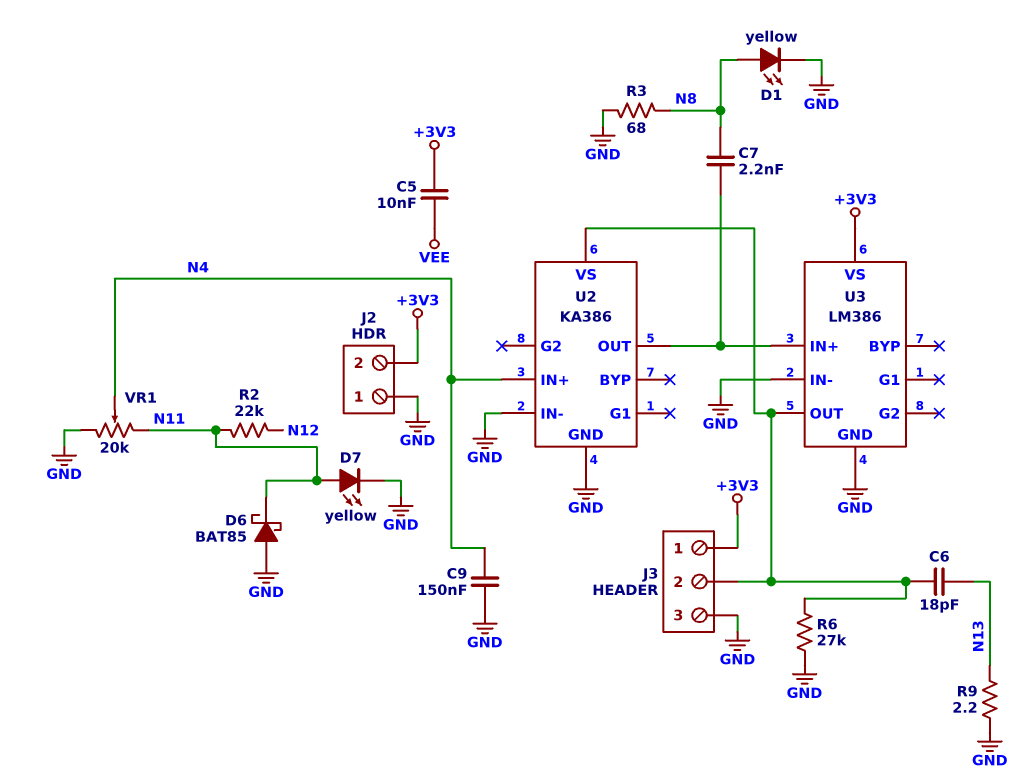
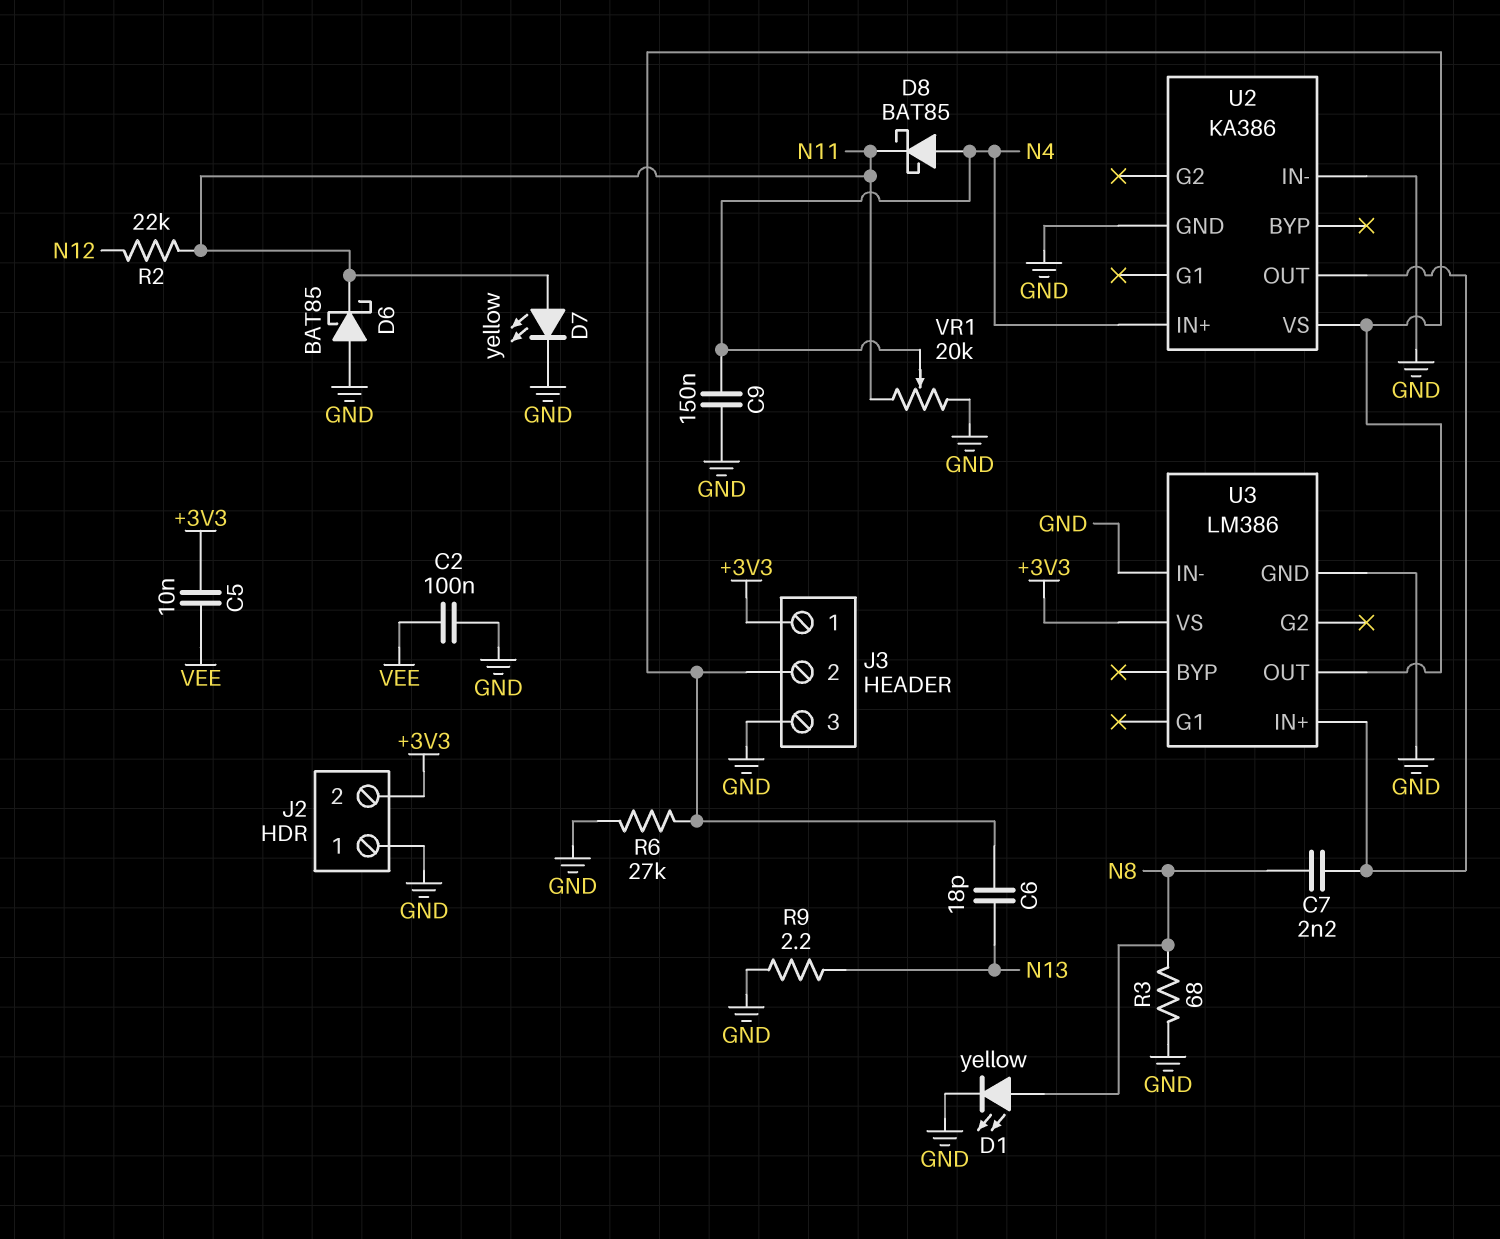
C2: none -> 100nF (GND, VEE)
D8: none -> schottky BAT85 (A N4, K N11)

